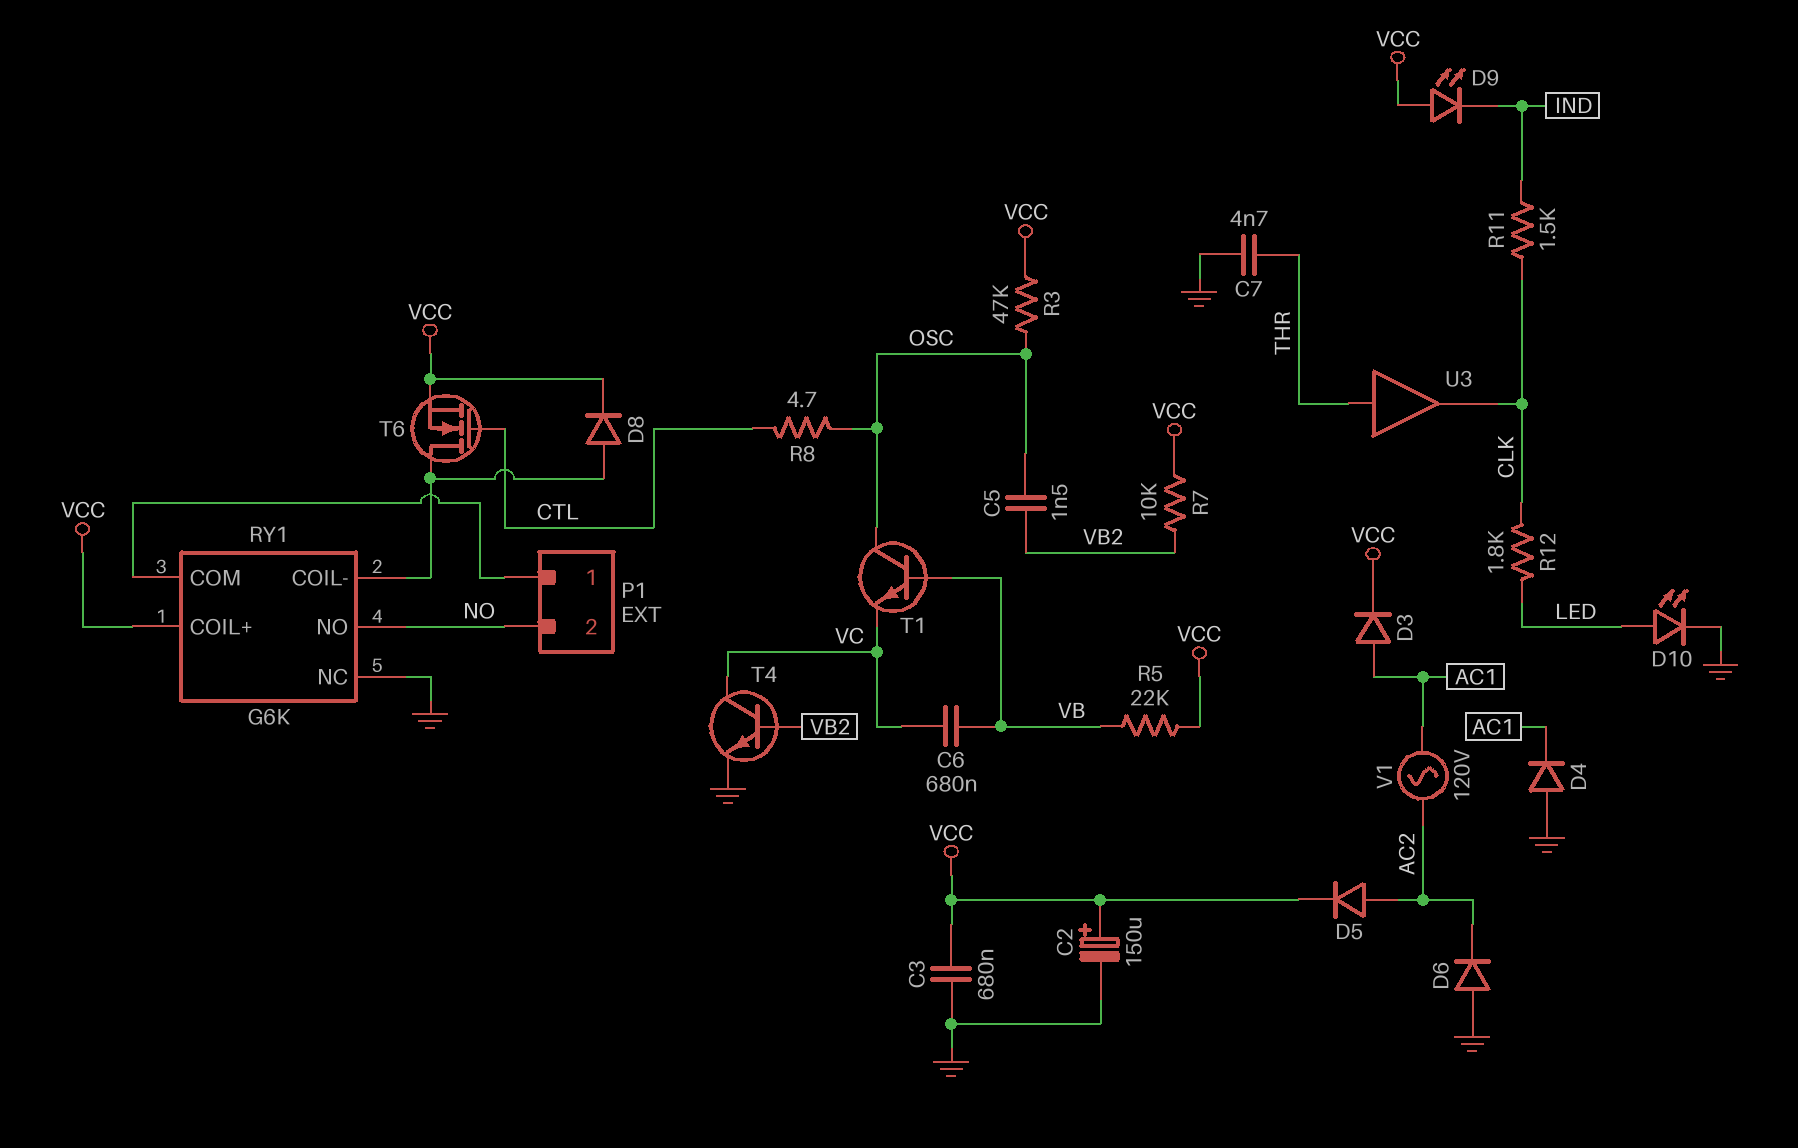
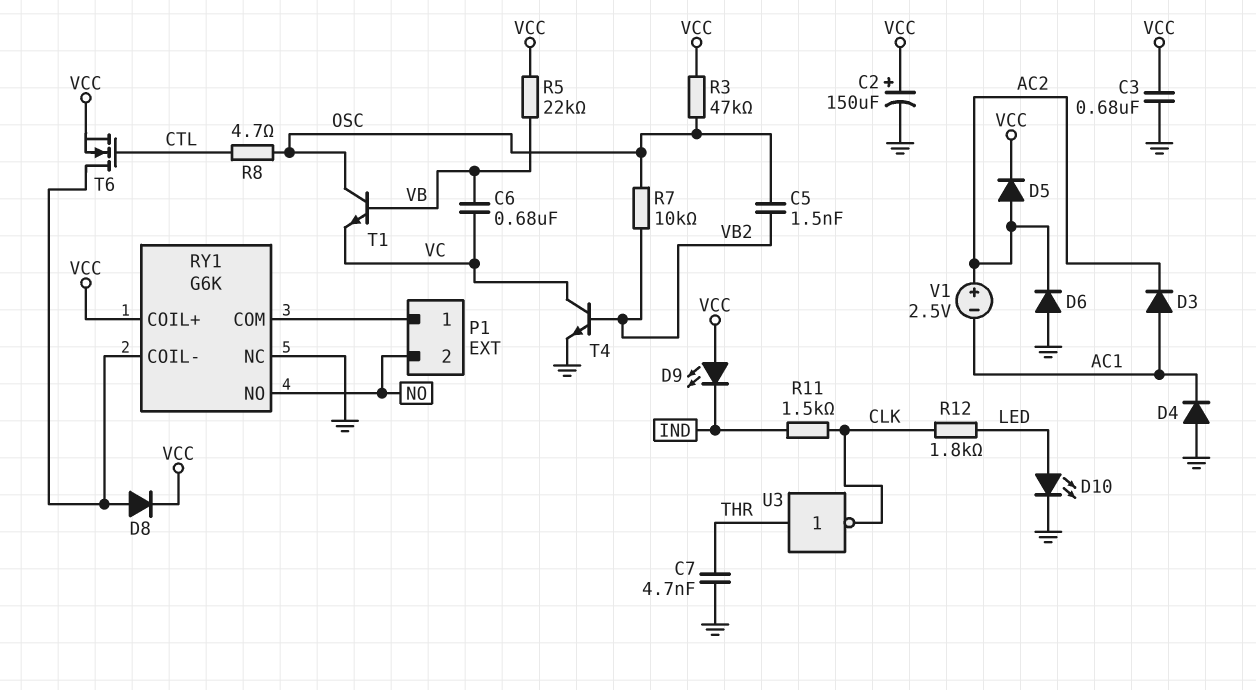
D3: diode (A AC1, K VCC) -> diode (A AC1, K AC2)
R7: 10k (VB2, VCC) -> 10k (OSC, VB2)
U3: buffer (in THR, out CLK) -> NOT (in THR, out CLK)
V1: AC 120V (AC1, AC2) -> 2.5V (plus AC2, minus AC1)

